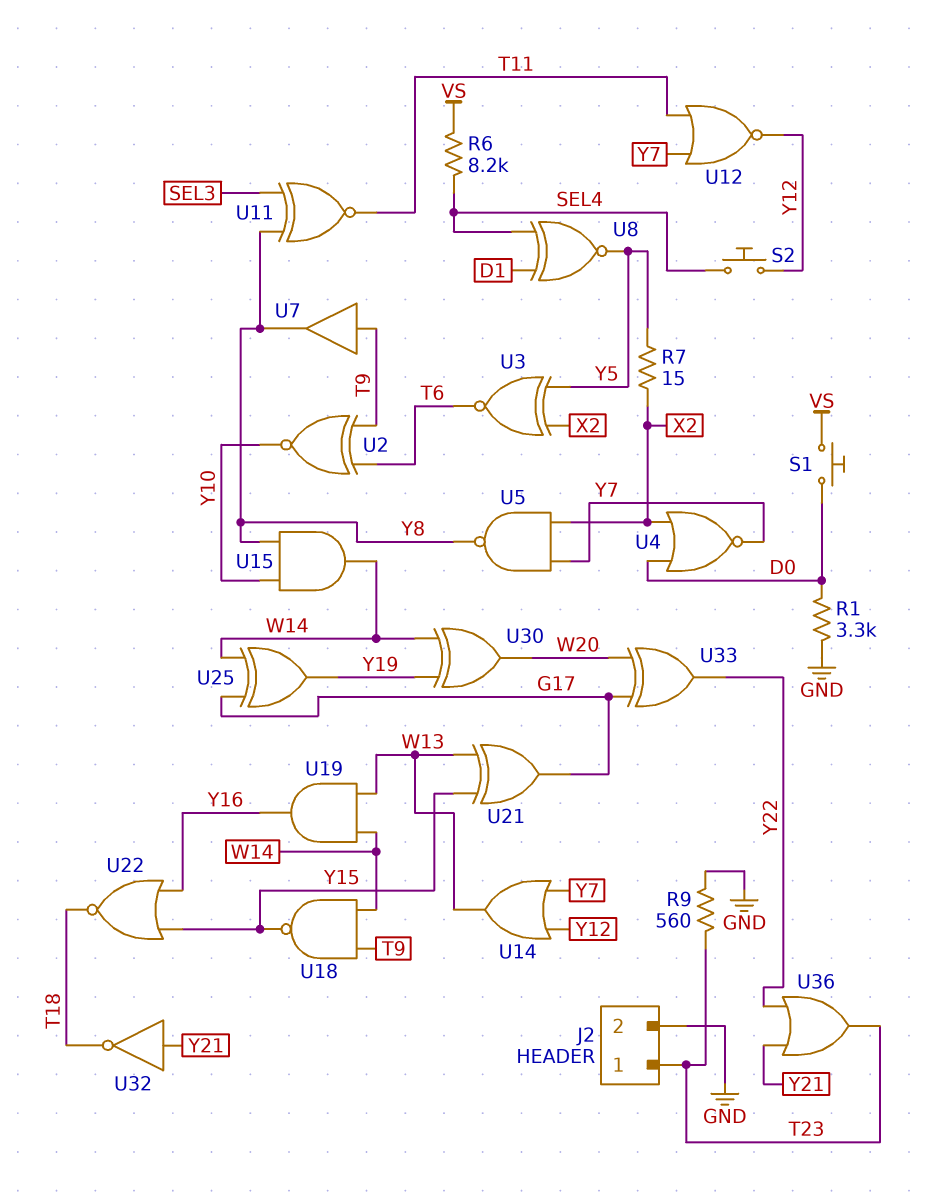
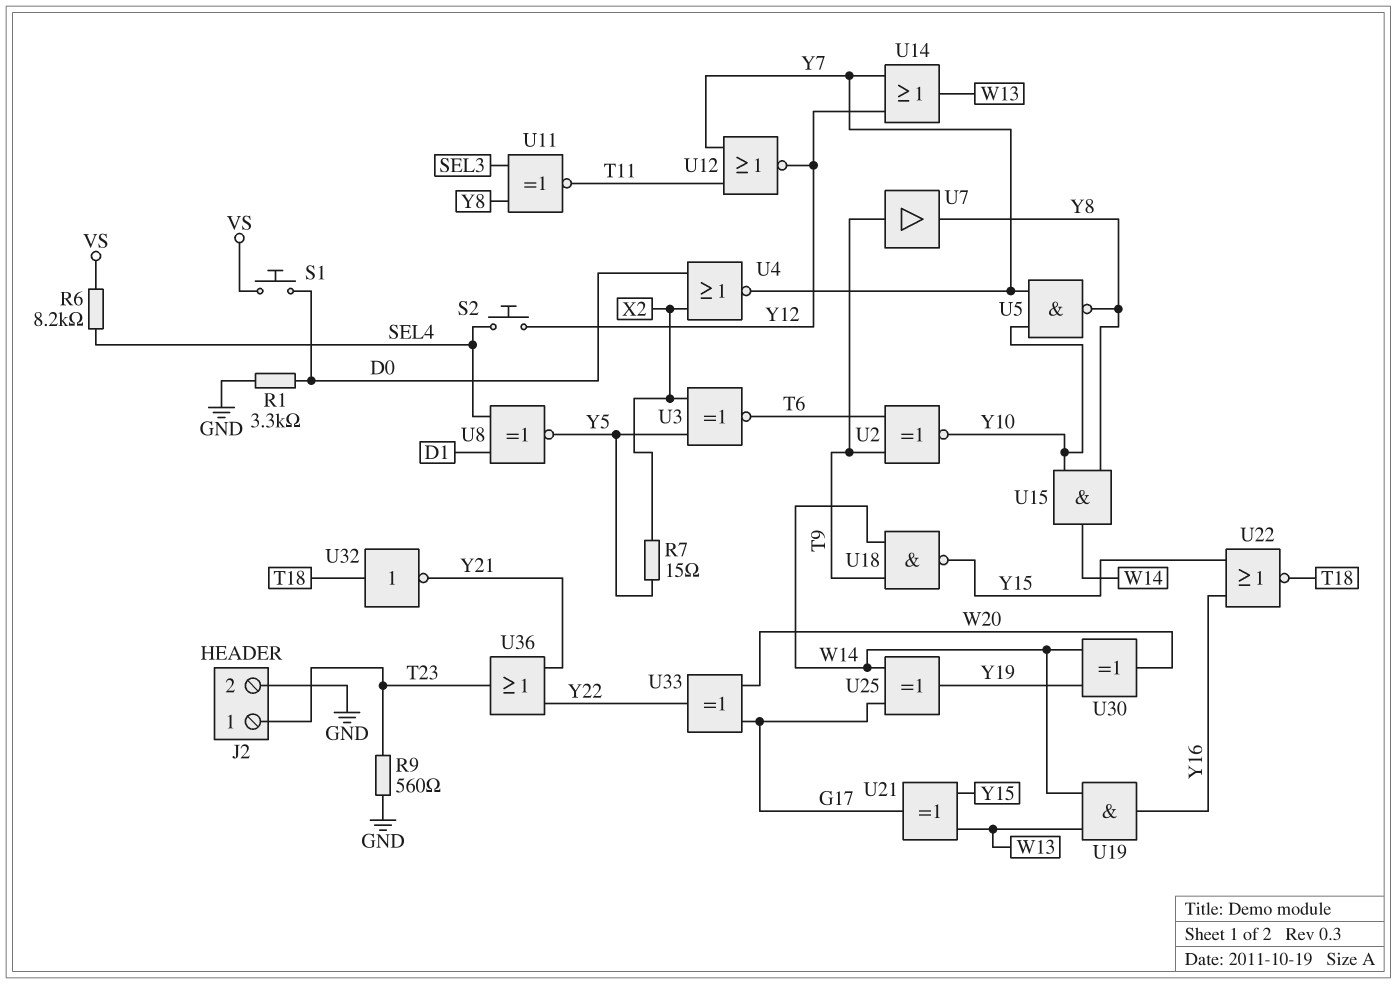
U5: NAND (in X2, in Y7, out Y8) -> NAND (in Y7, in Y10, out Y8)
U32: NOT (in Y21, out T18) -> NOT (in T18, out Y21)

